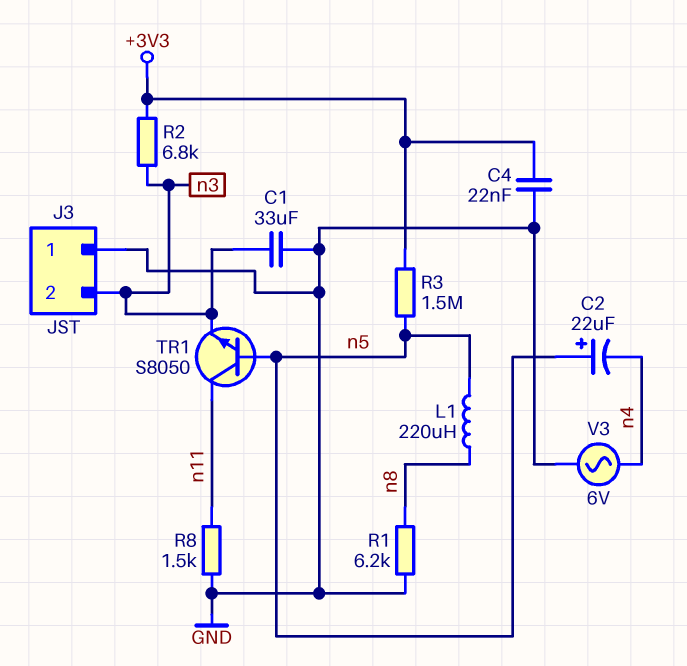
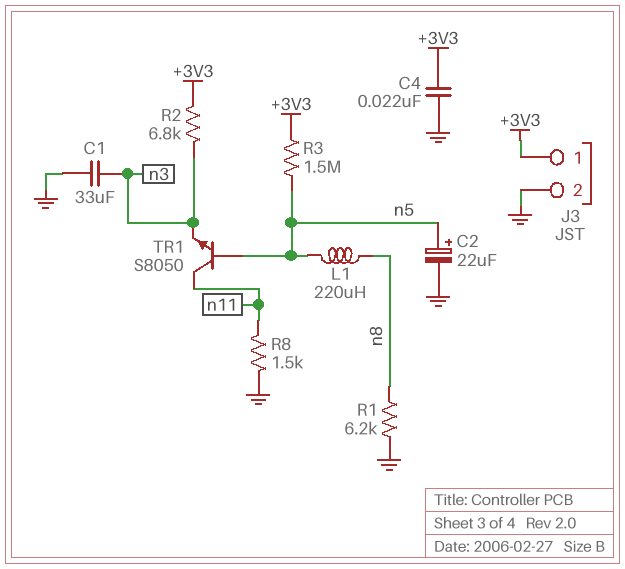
C2: 22uF (plus n5, minus n4) -> 22uF (plus n5, minus GND)
J3 pin 1: GND -> +3V3
J3 pin 2: n3 -> GND
V3: AC 6V (GND, n4) -> none

